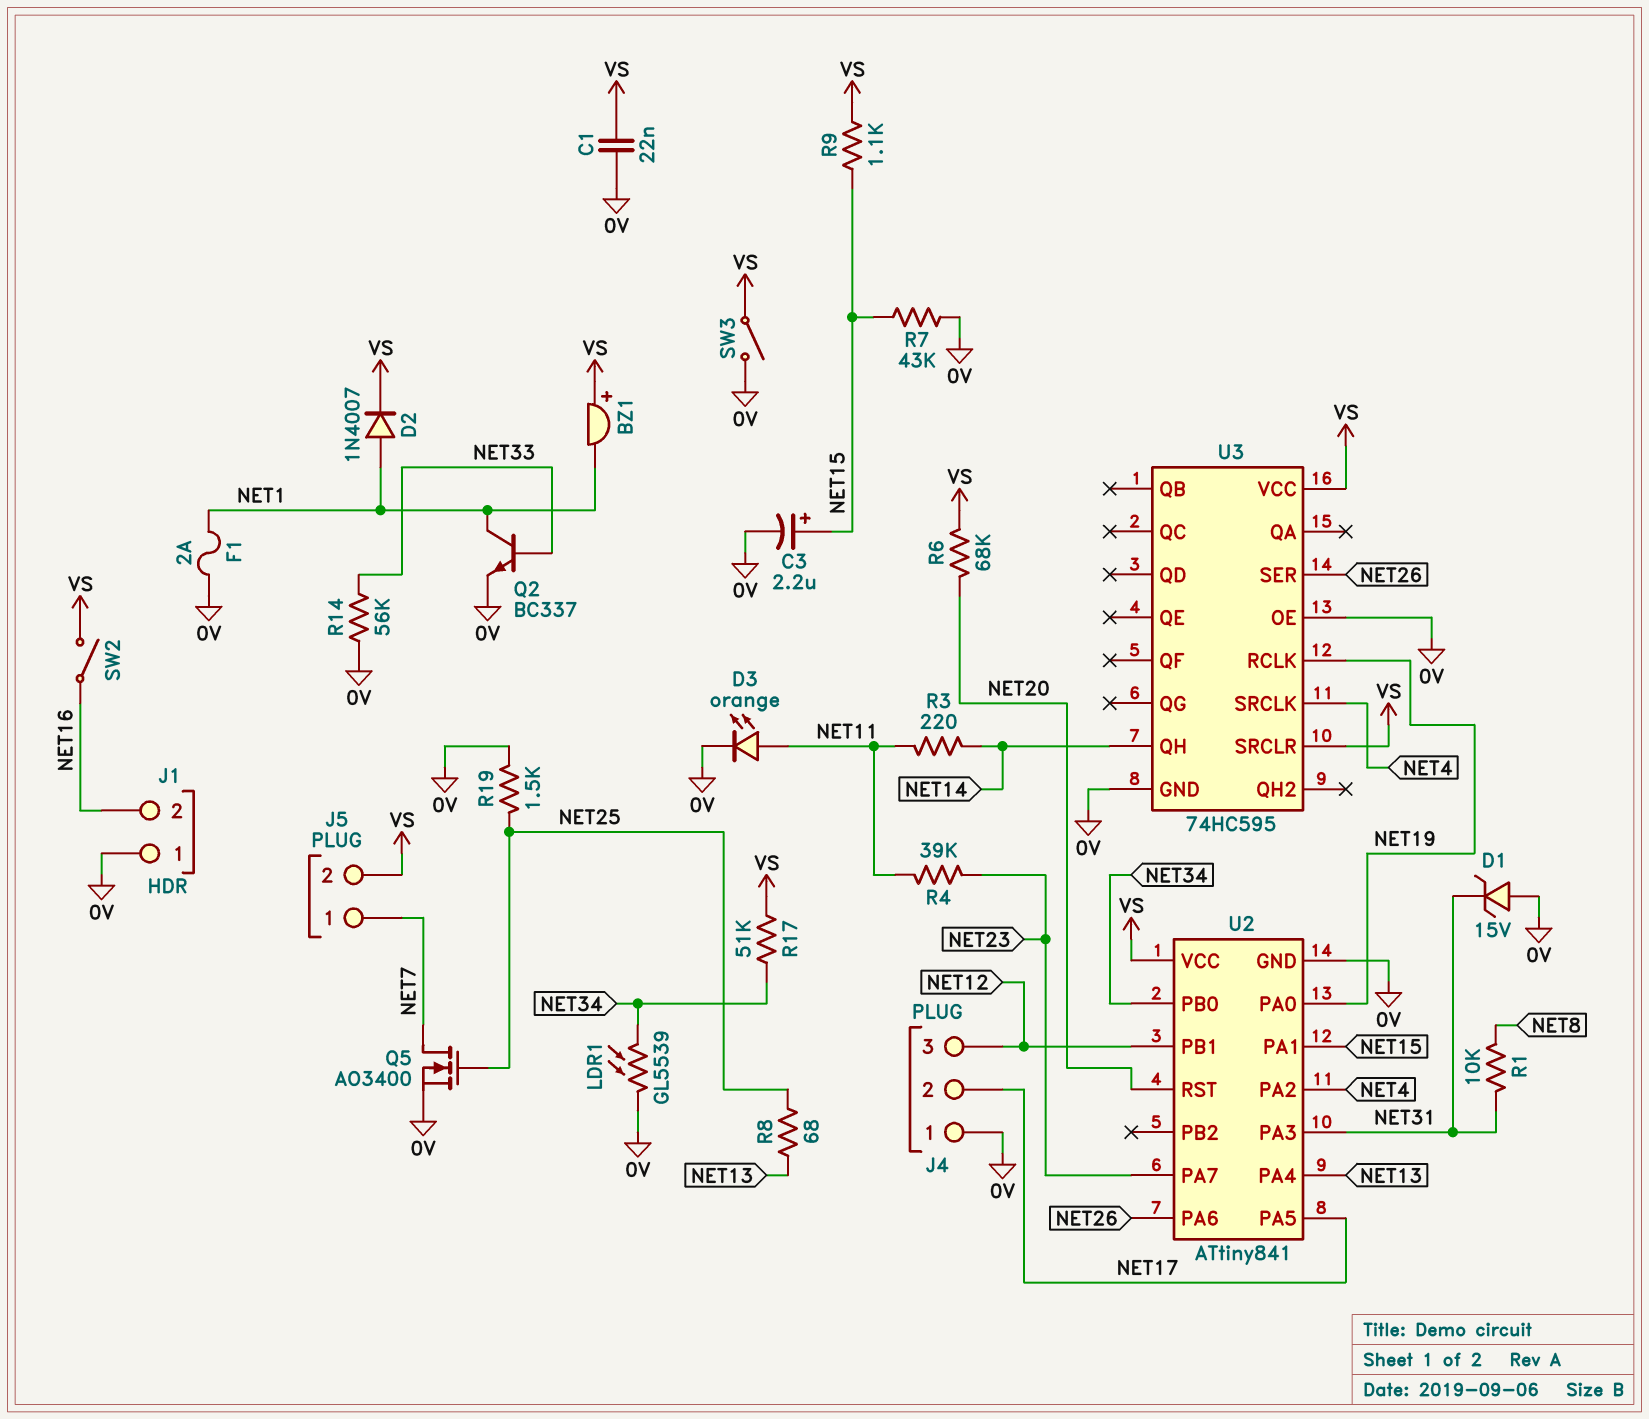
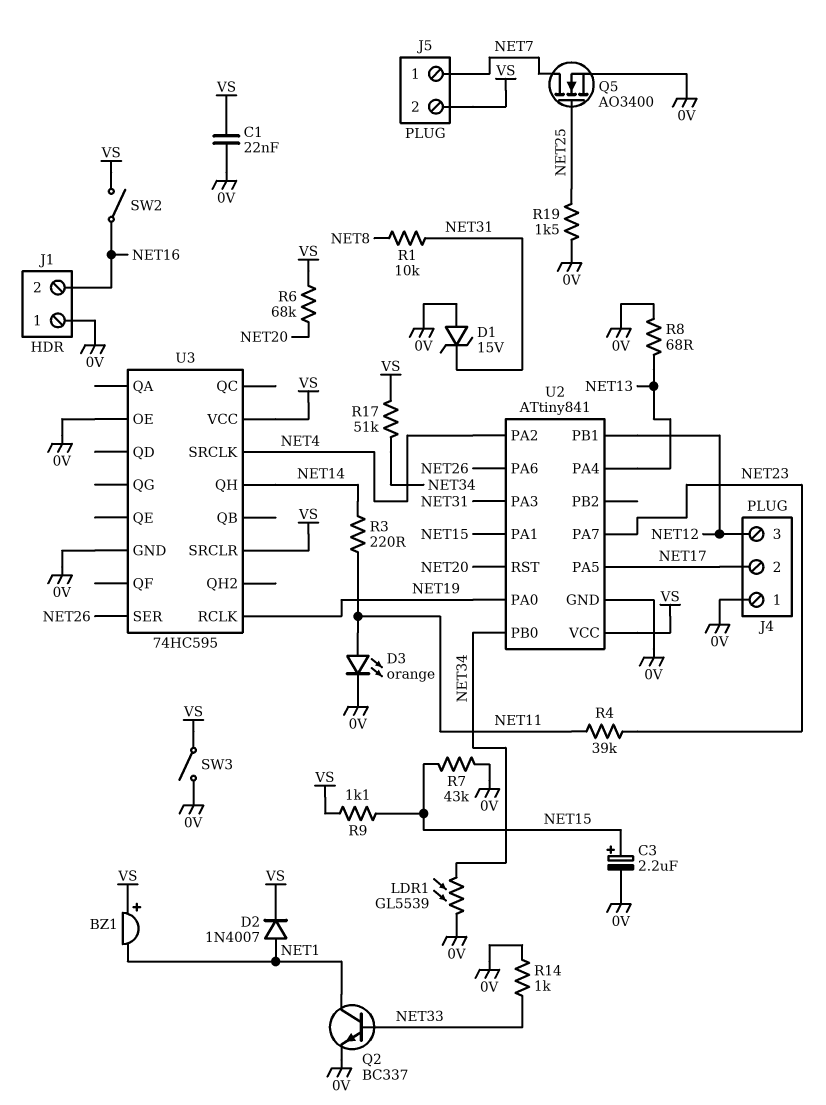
F1: 2A (0V, NET1) -> none
R8: 68 (NET13, NET25) -> 68 (0V, NET13)
R14: 56k (0V, NET33) -> 1k (0V, NET33)

